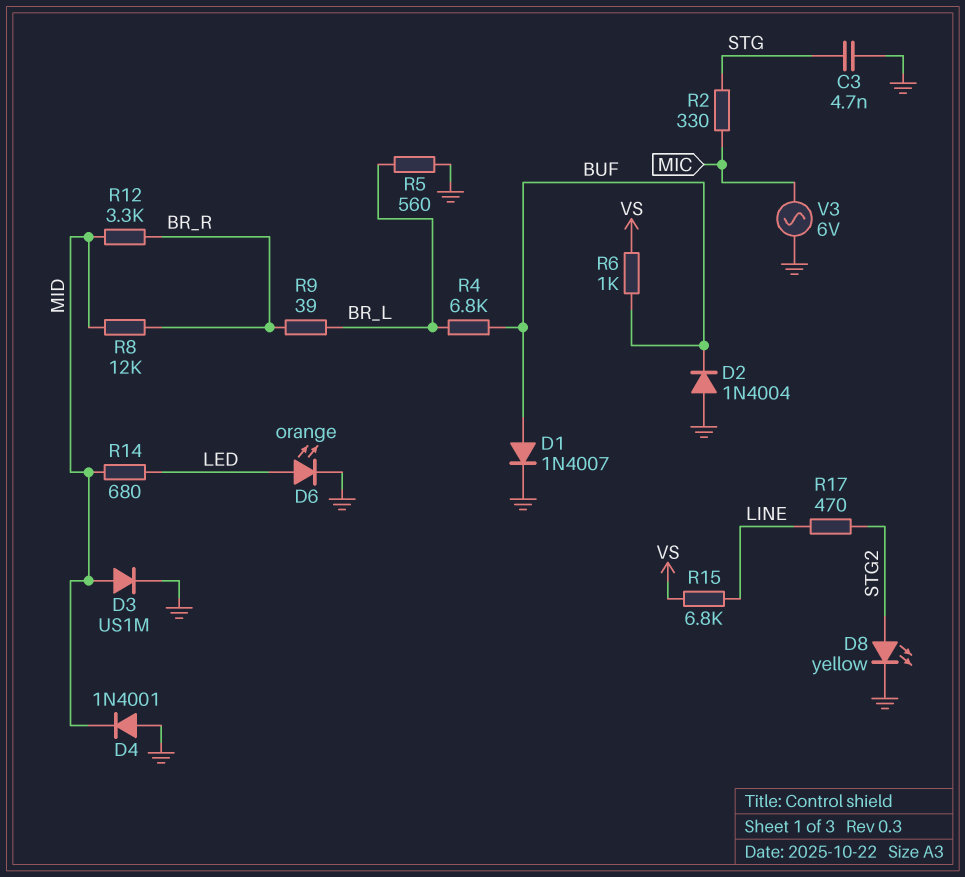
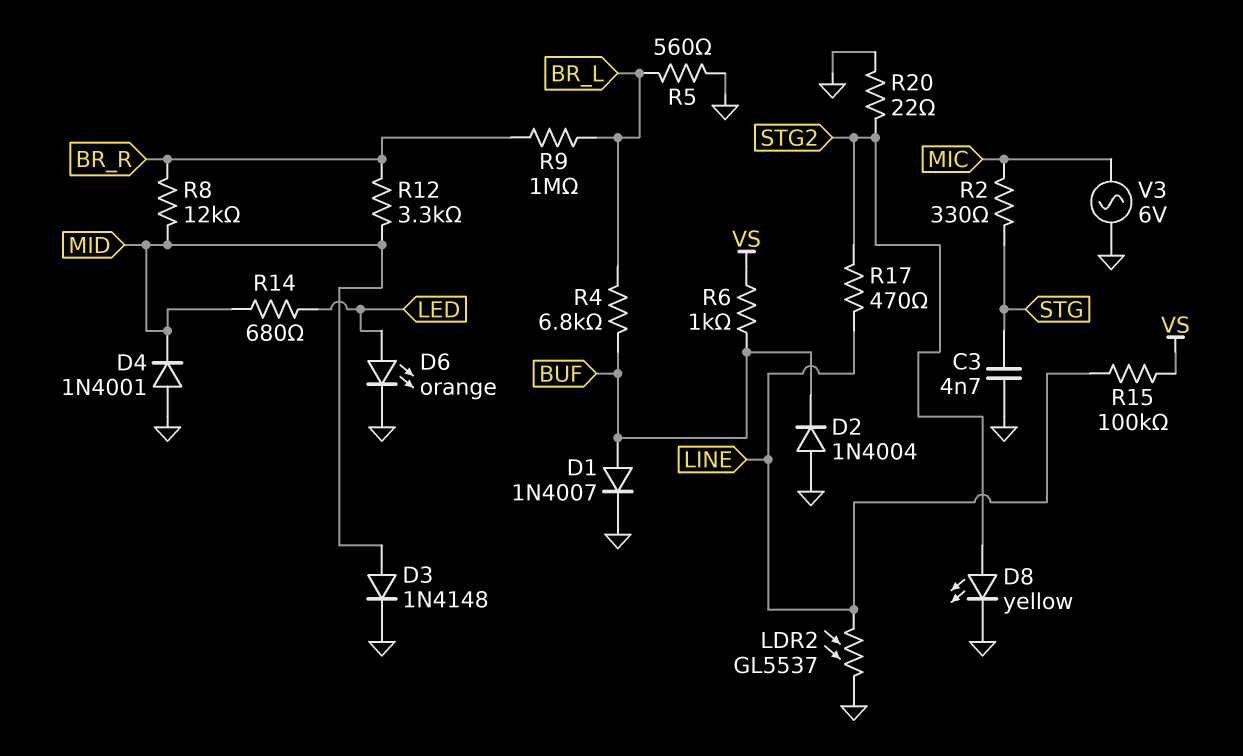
D3: diode US1M (A MID, K GND) -> diode 1N4148 (A MID, K GND)
LDR2: none -> GL5537 (GND, LINE)
R9: 39 (BR_L, BR_R) -> 1M (BR_L, BR_R)
R15: 6.8k (LINE, VS) -> 100k (LINE, VS)
R20: none -> 22 (GND, STG2)

